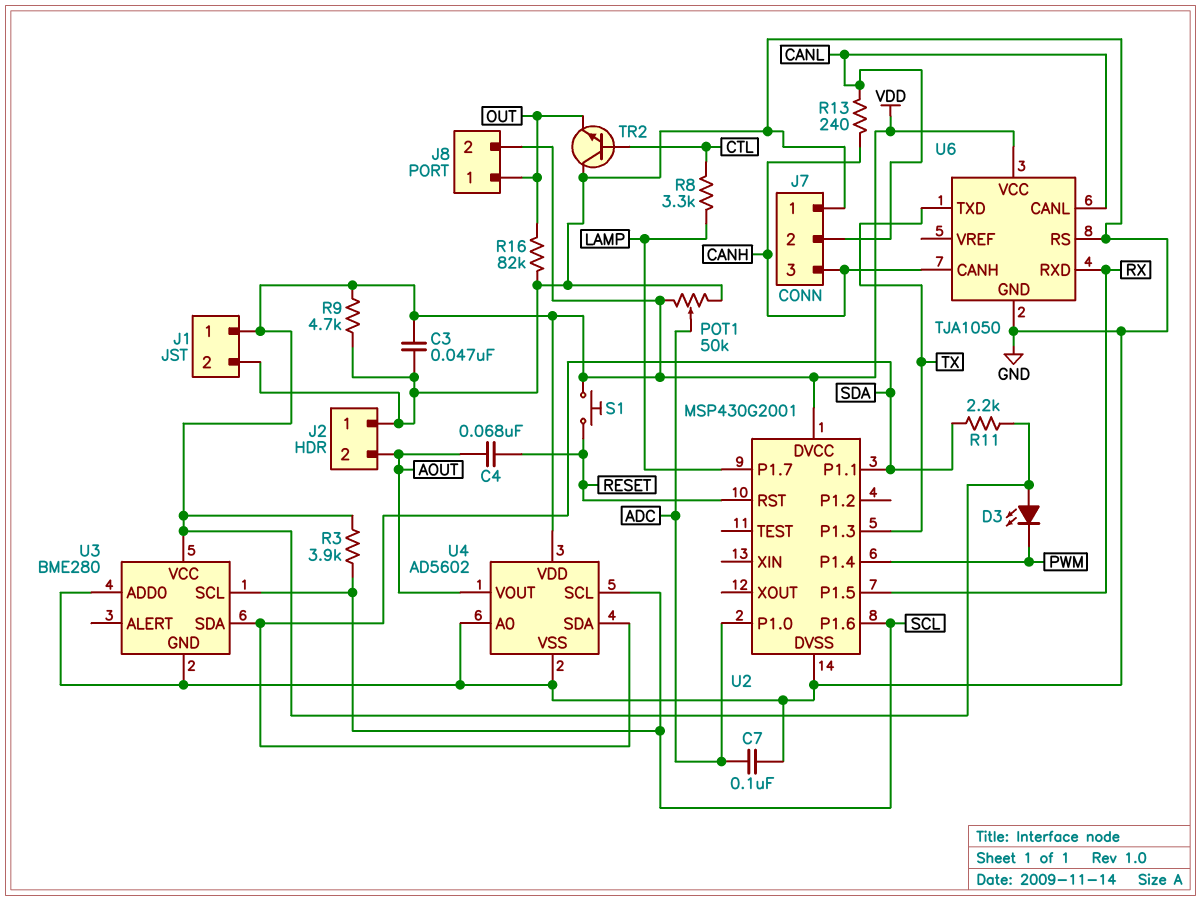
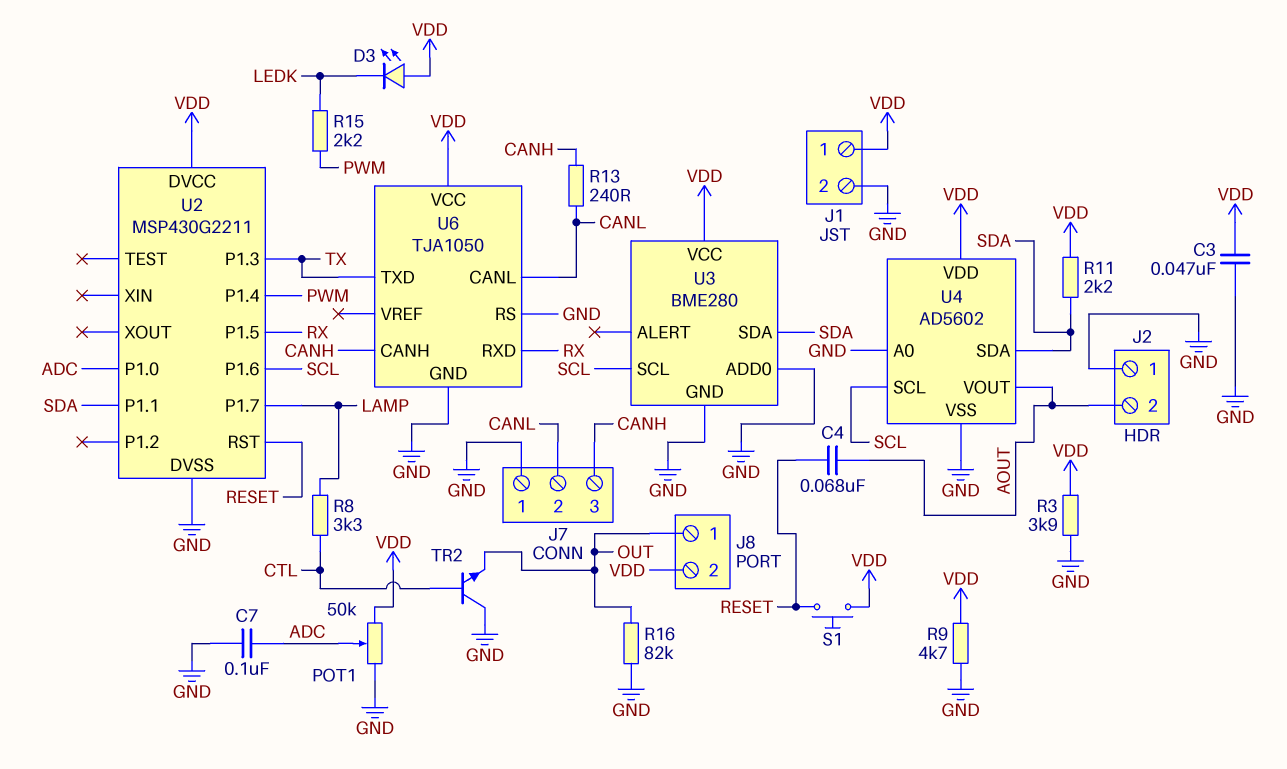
D3: LED (A VDD, K PWM) -> LED (A VDD, K LEDK)
R3: 3.9k (SCL, VDD) -> 3.9k (GND, VDD)
R15: none -> 2.2k (LEDK, PWM)
U2: MSP430G2001 -> MSP430G2211

